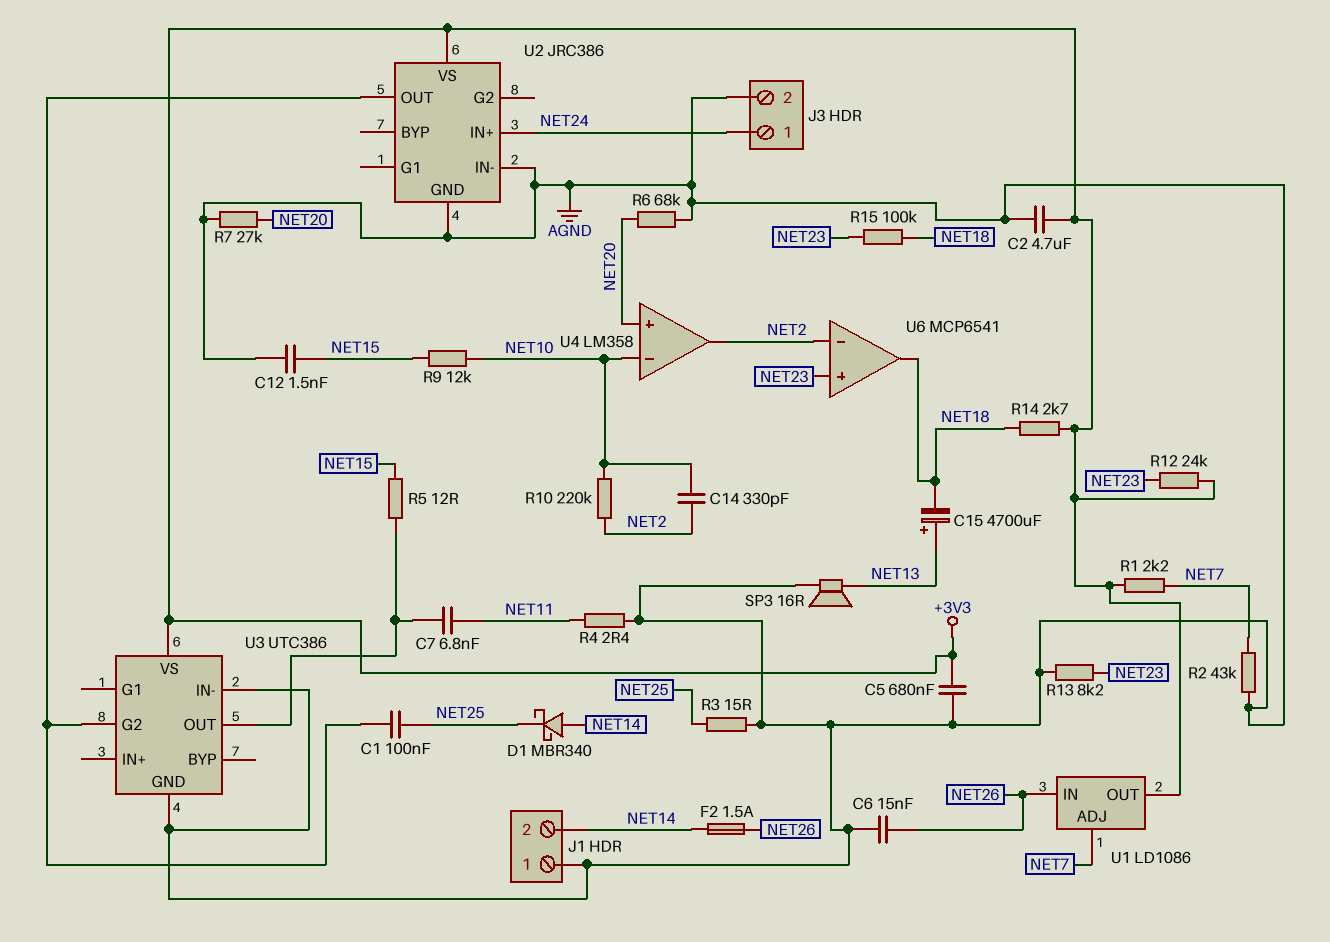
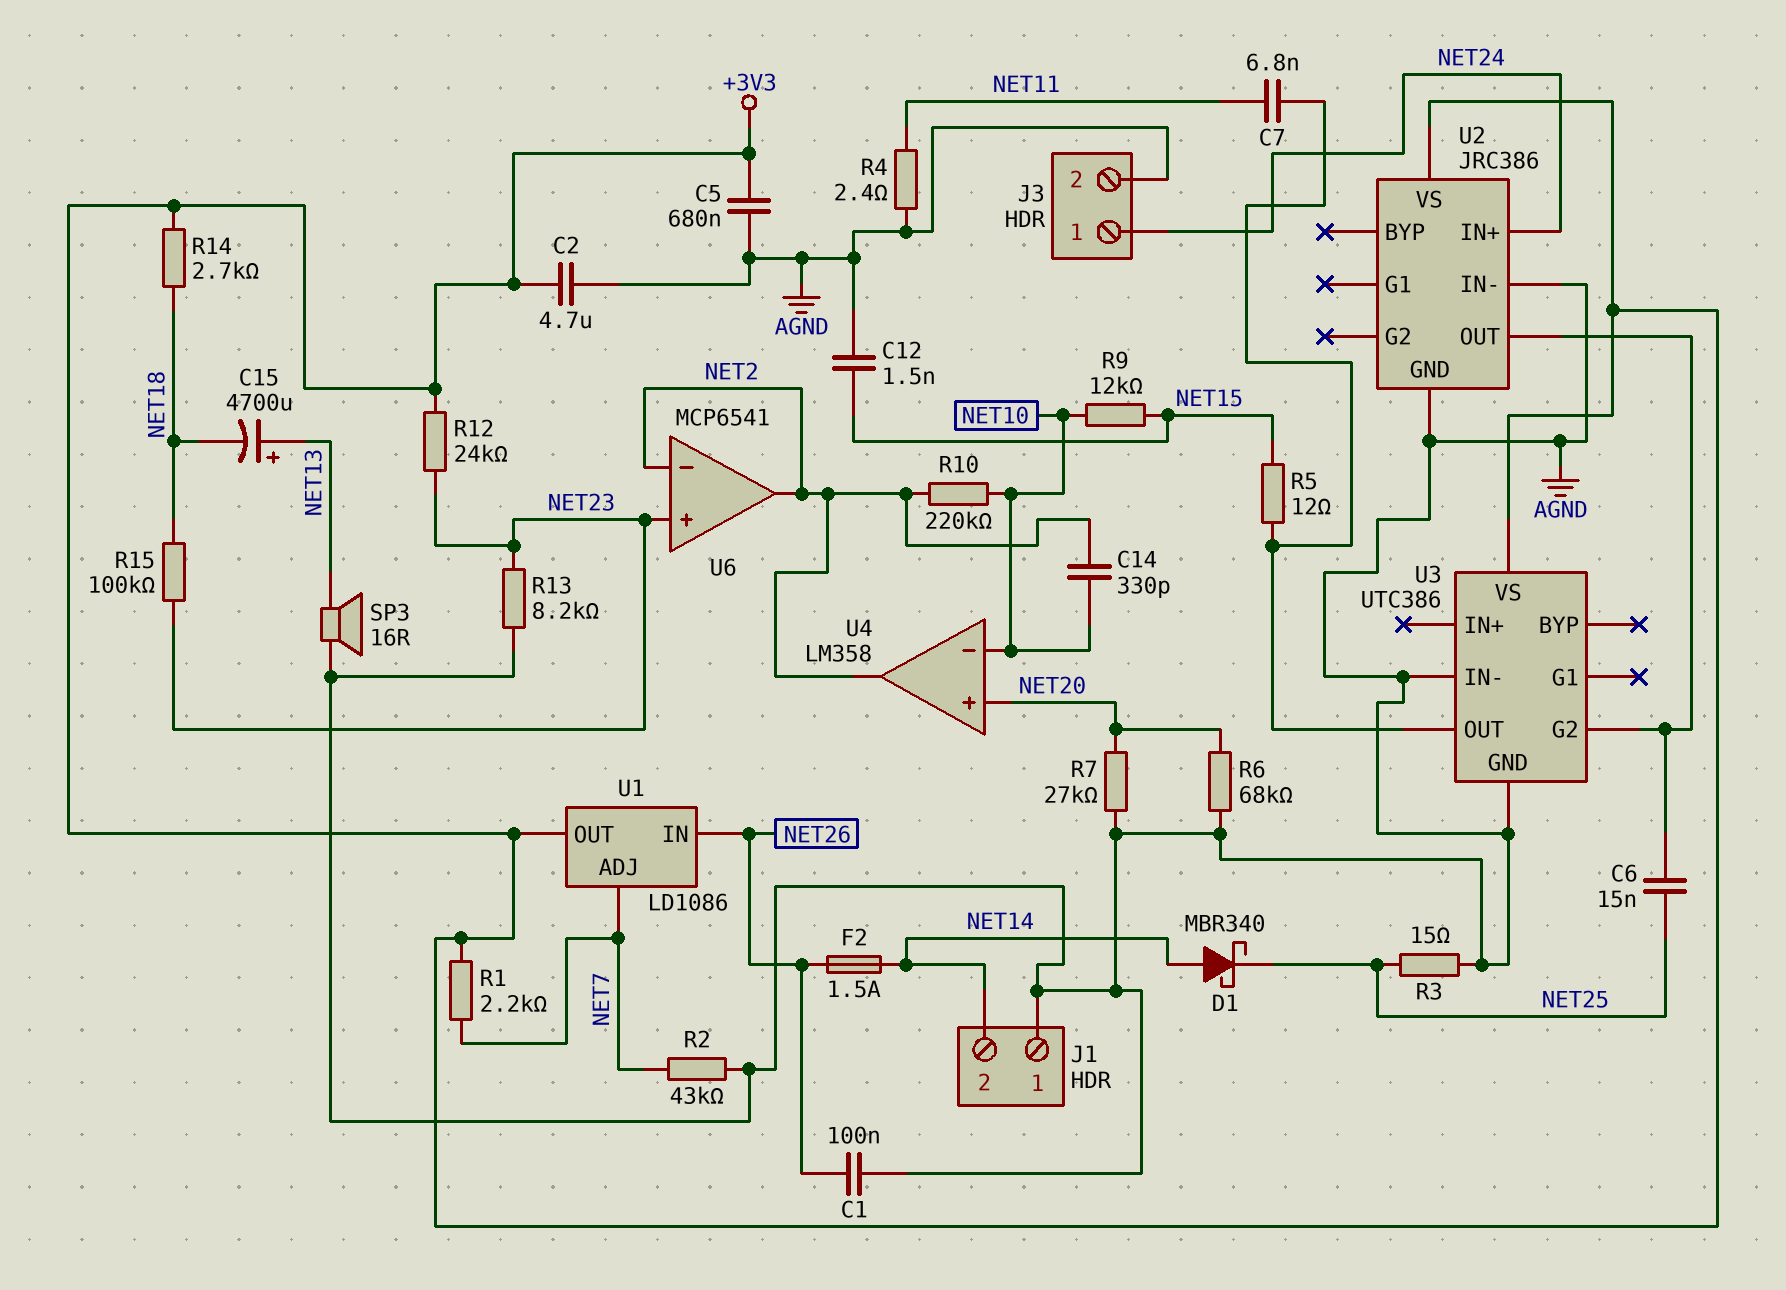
C1: 100nF (NET25, U2/OUT) -> 100nF (AGND, NET26)
C6: 15nF (AGND, NET26) -> 15nF (NET25, U2/OUT)
U6 pin out: NET18 -> NET2

